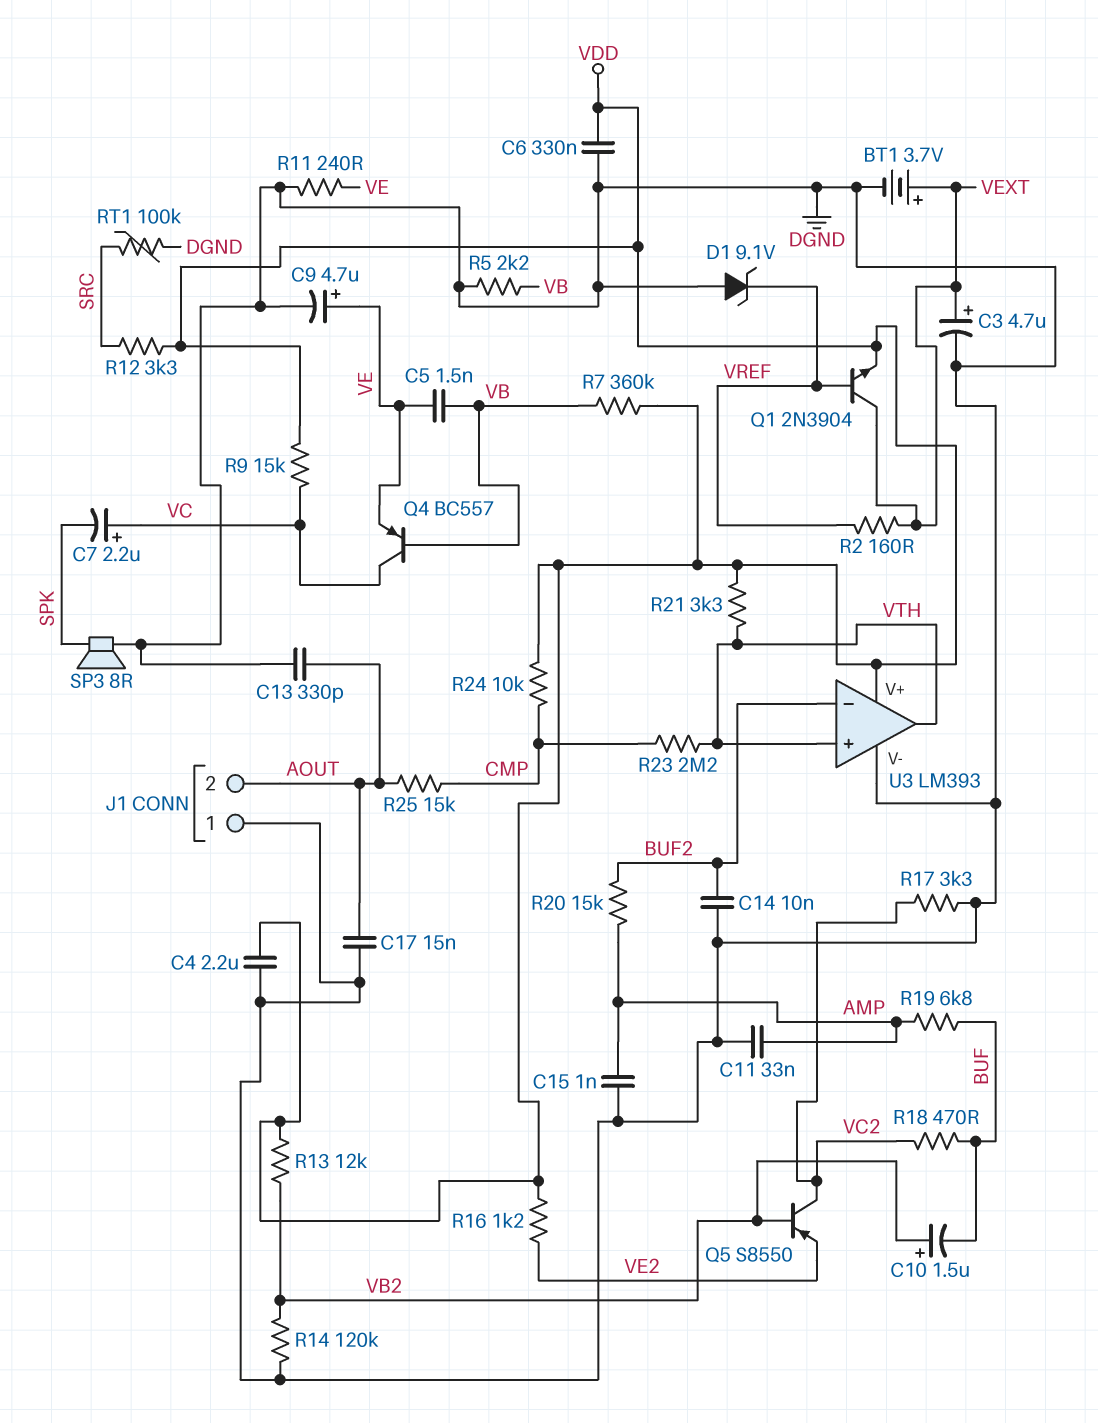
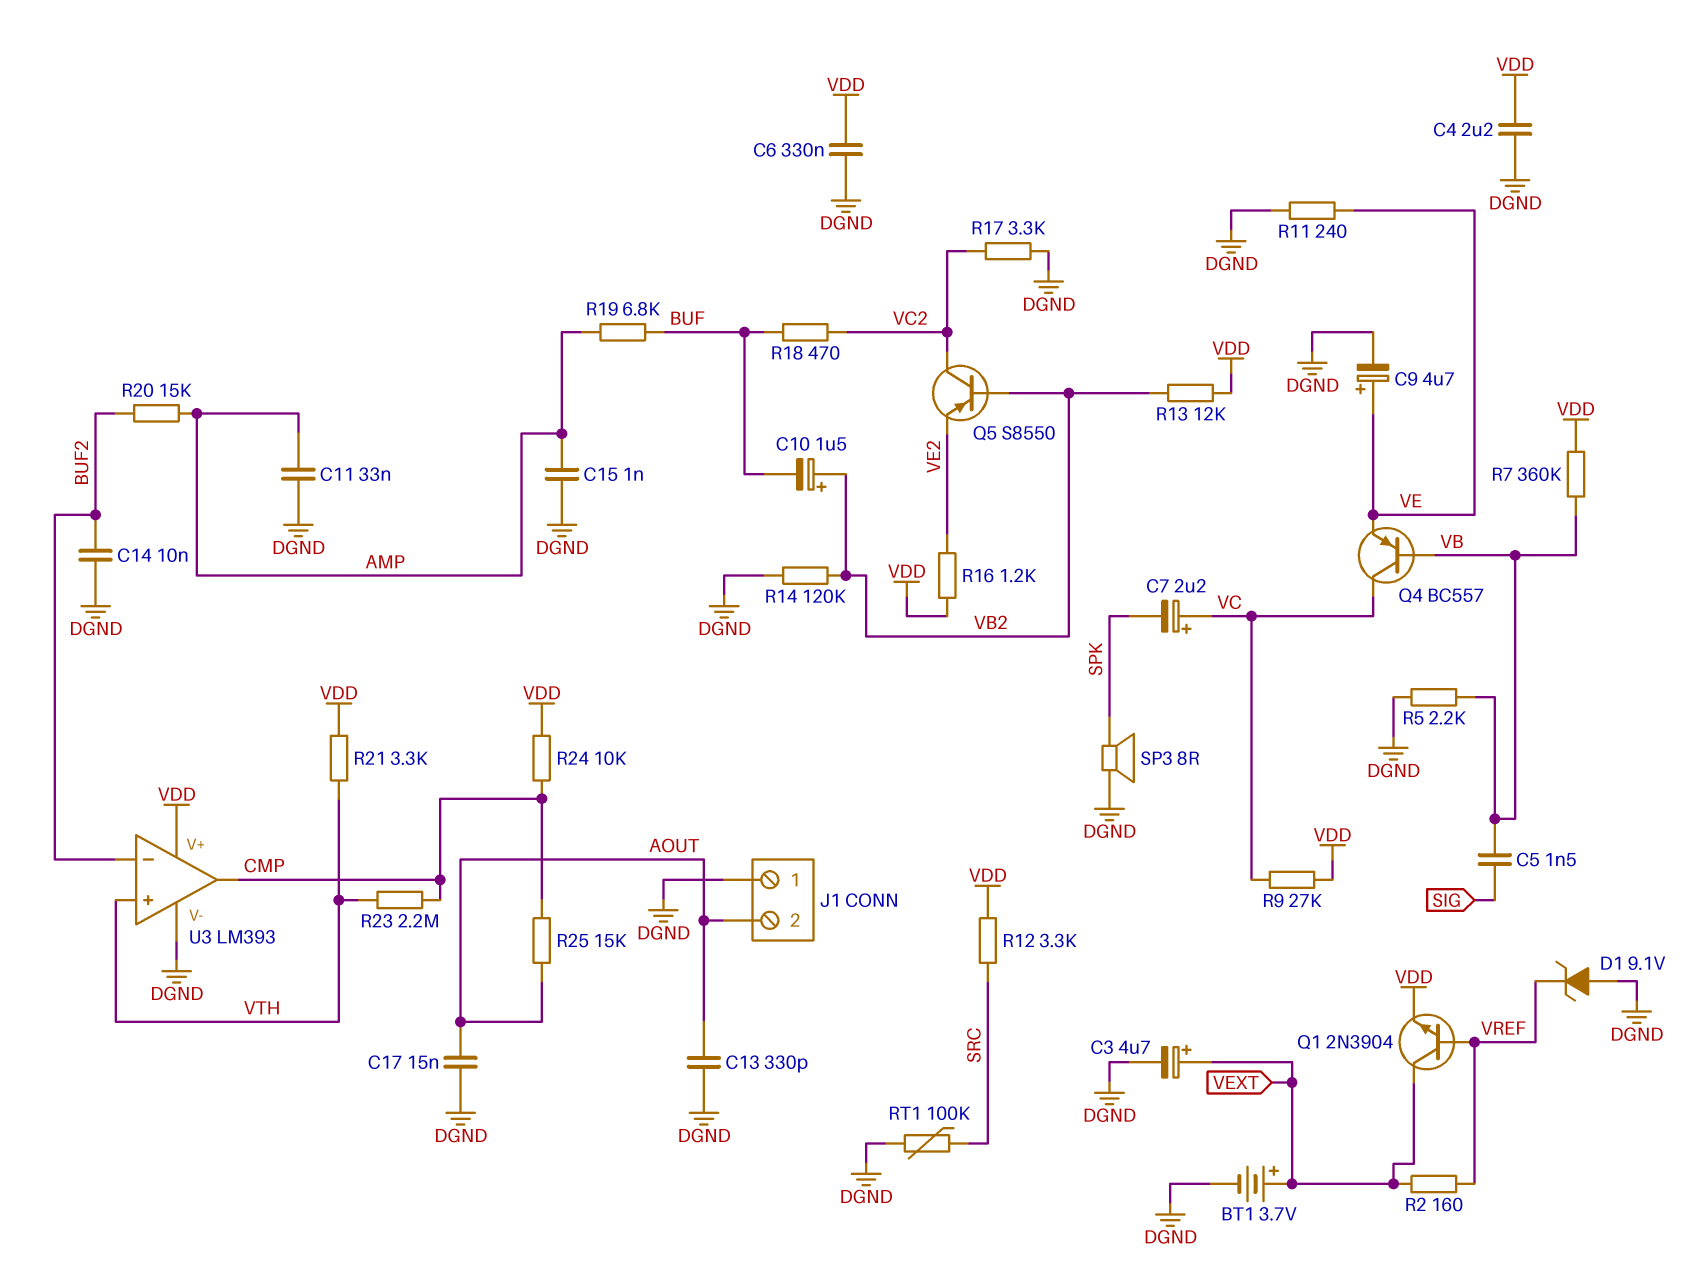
C5: 1.5nF (VB, VE) -> 1.5nF (SIG, VB)
R9: 15k (VC, VDD) -> 27k (VC, VDD)
U3 pin out: VTH -> CMP

